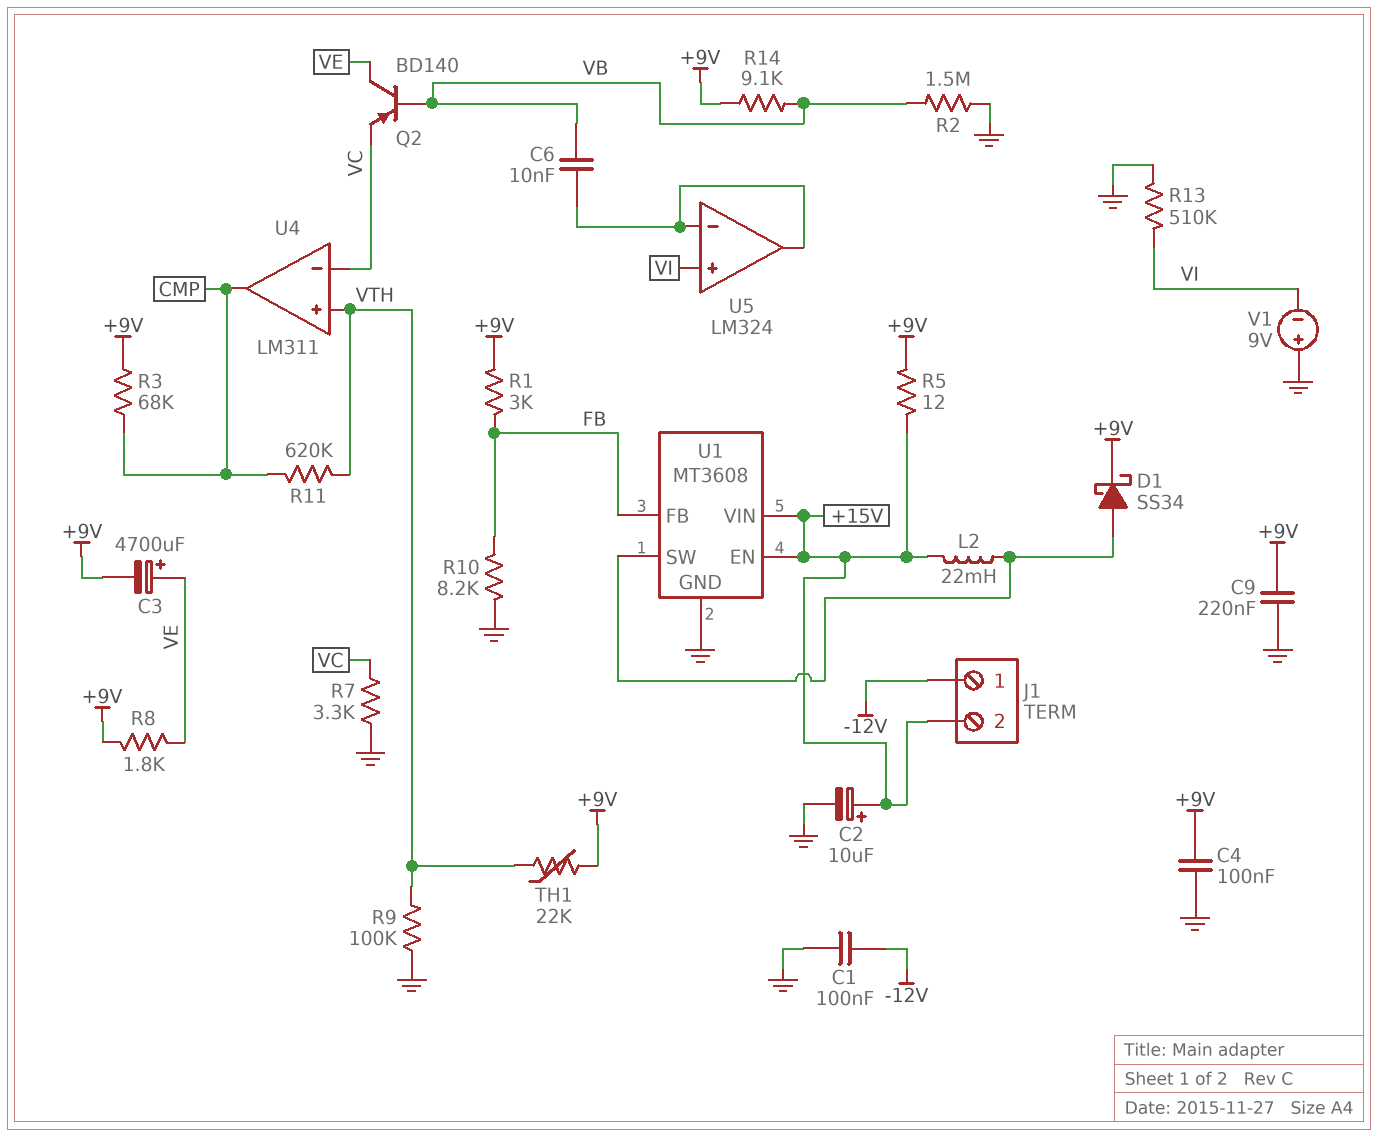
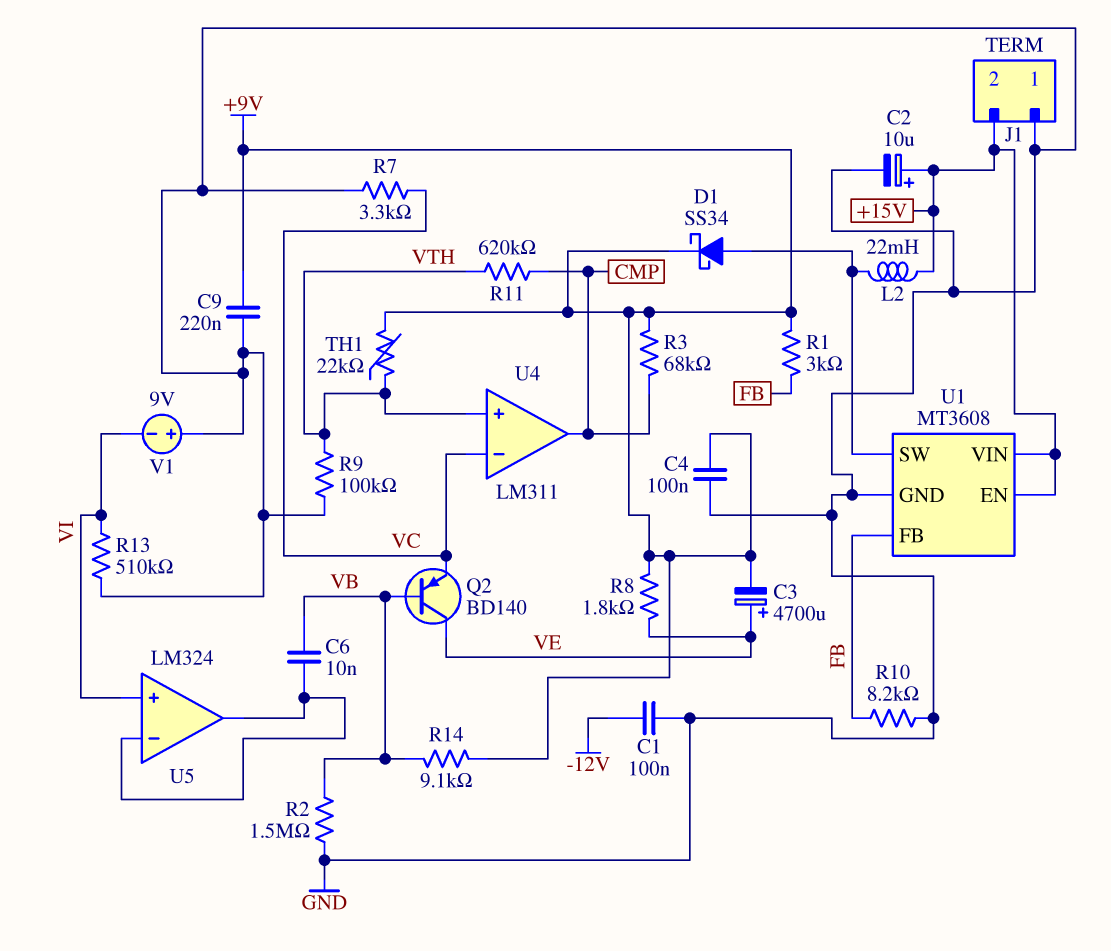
J1 pin 1: -12V -> GND
R5: 12 (+9V, +15V) -> none

